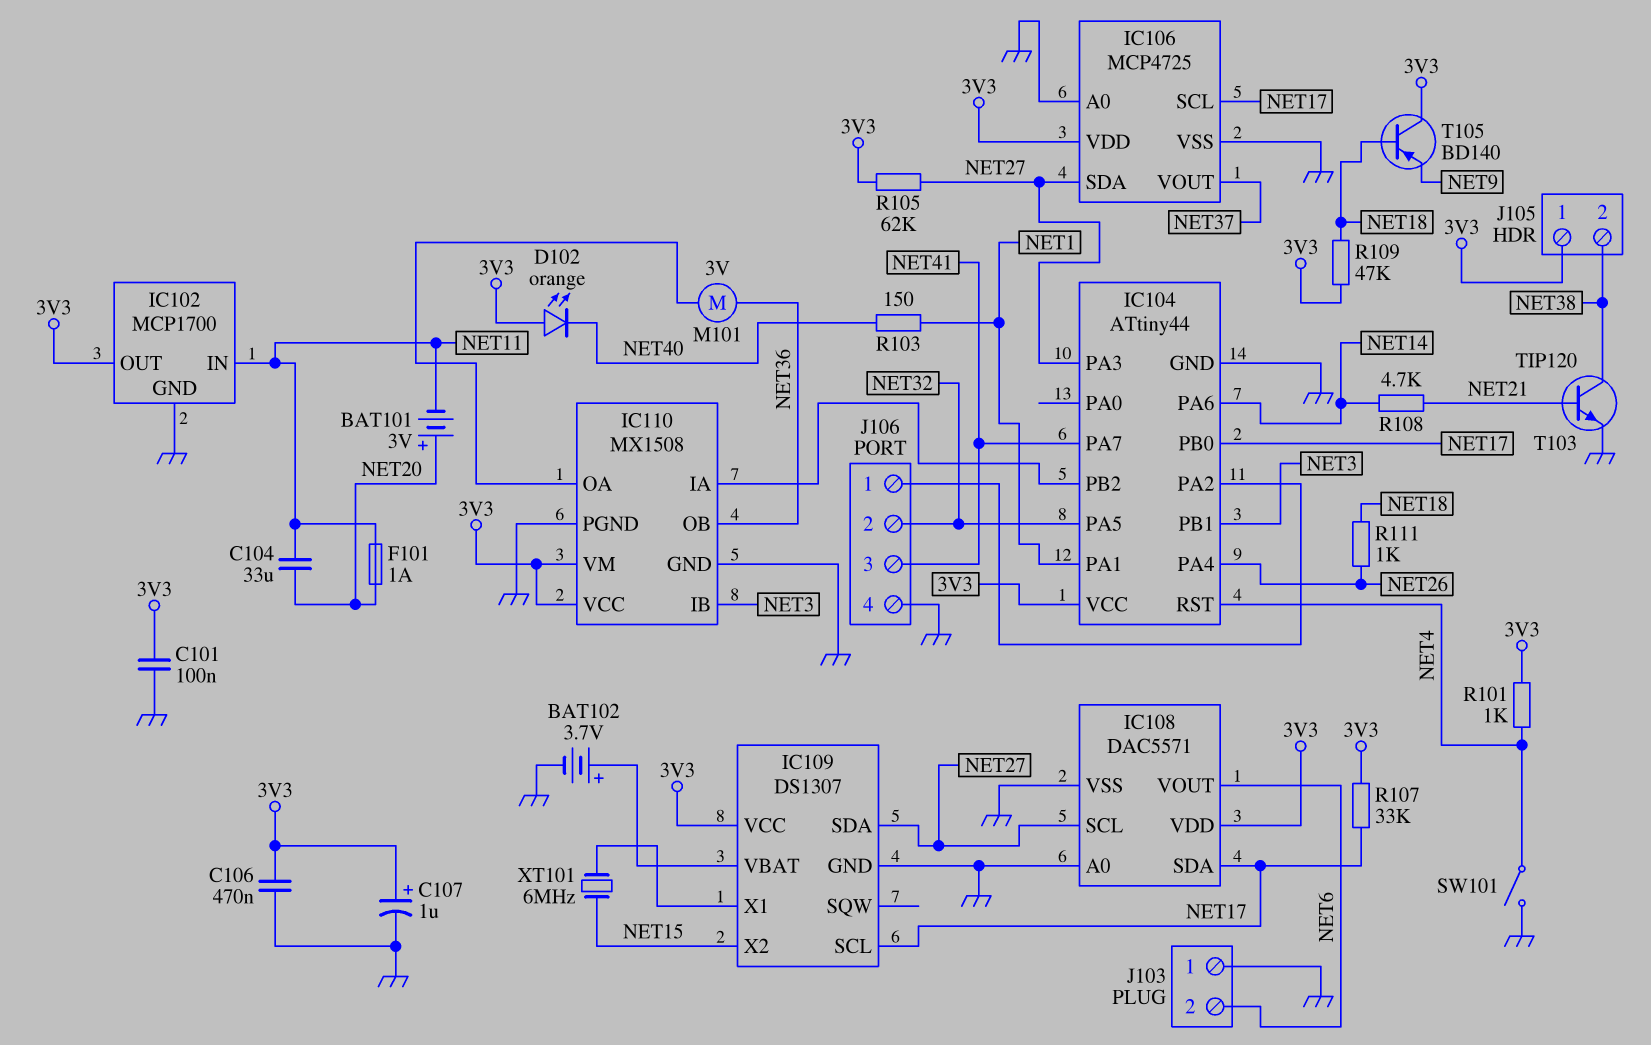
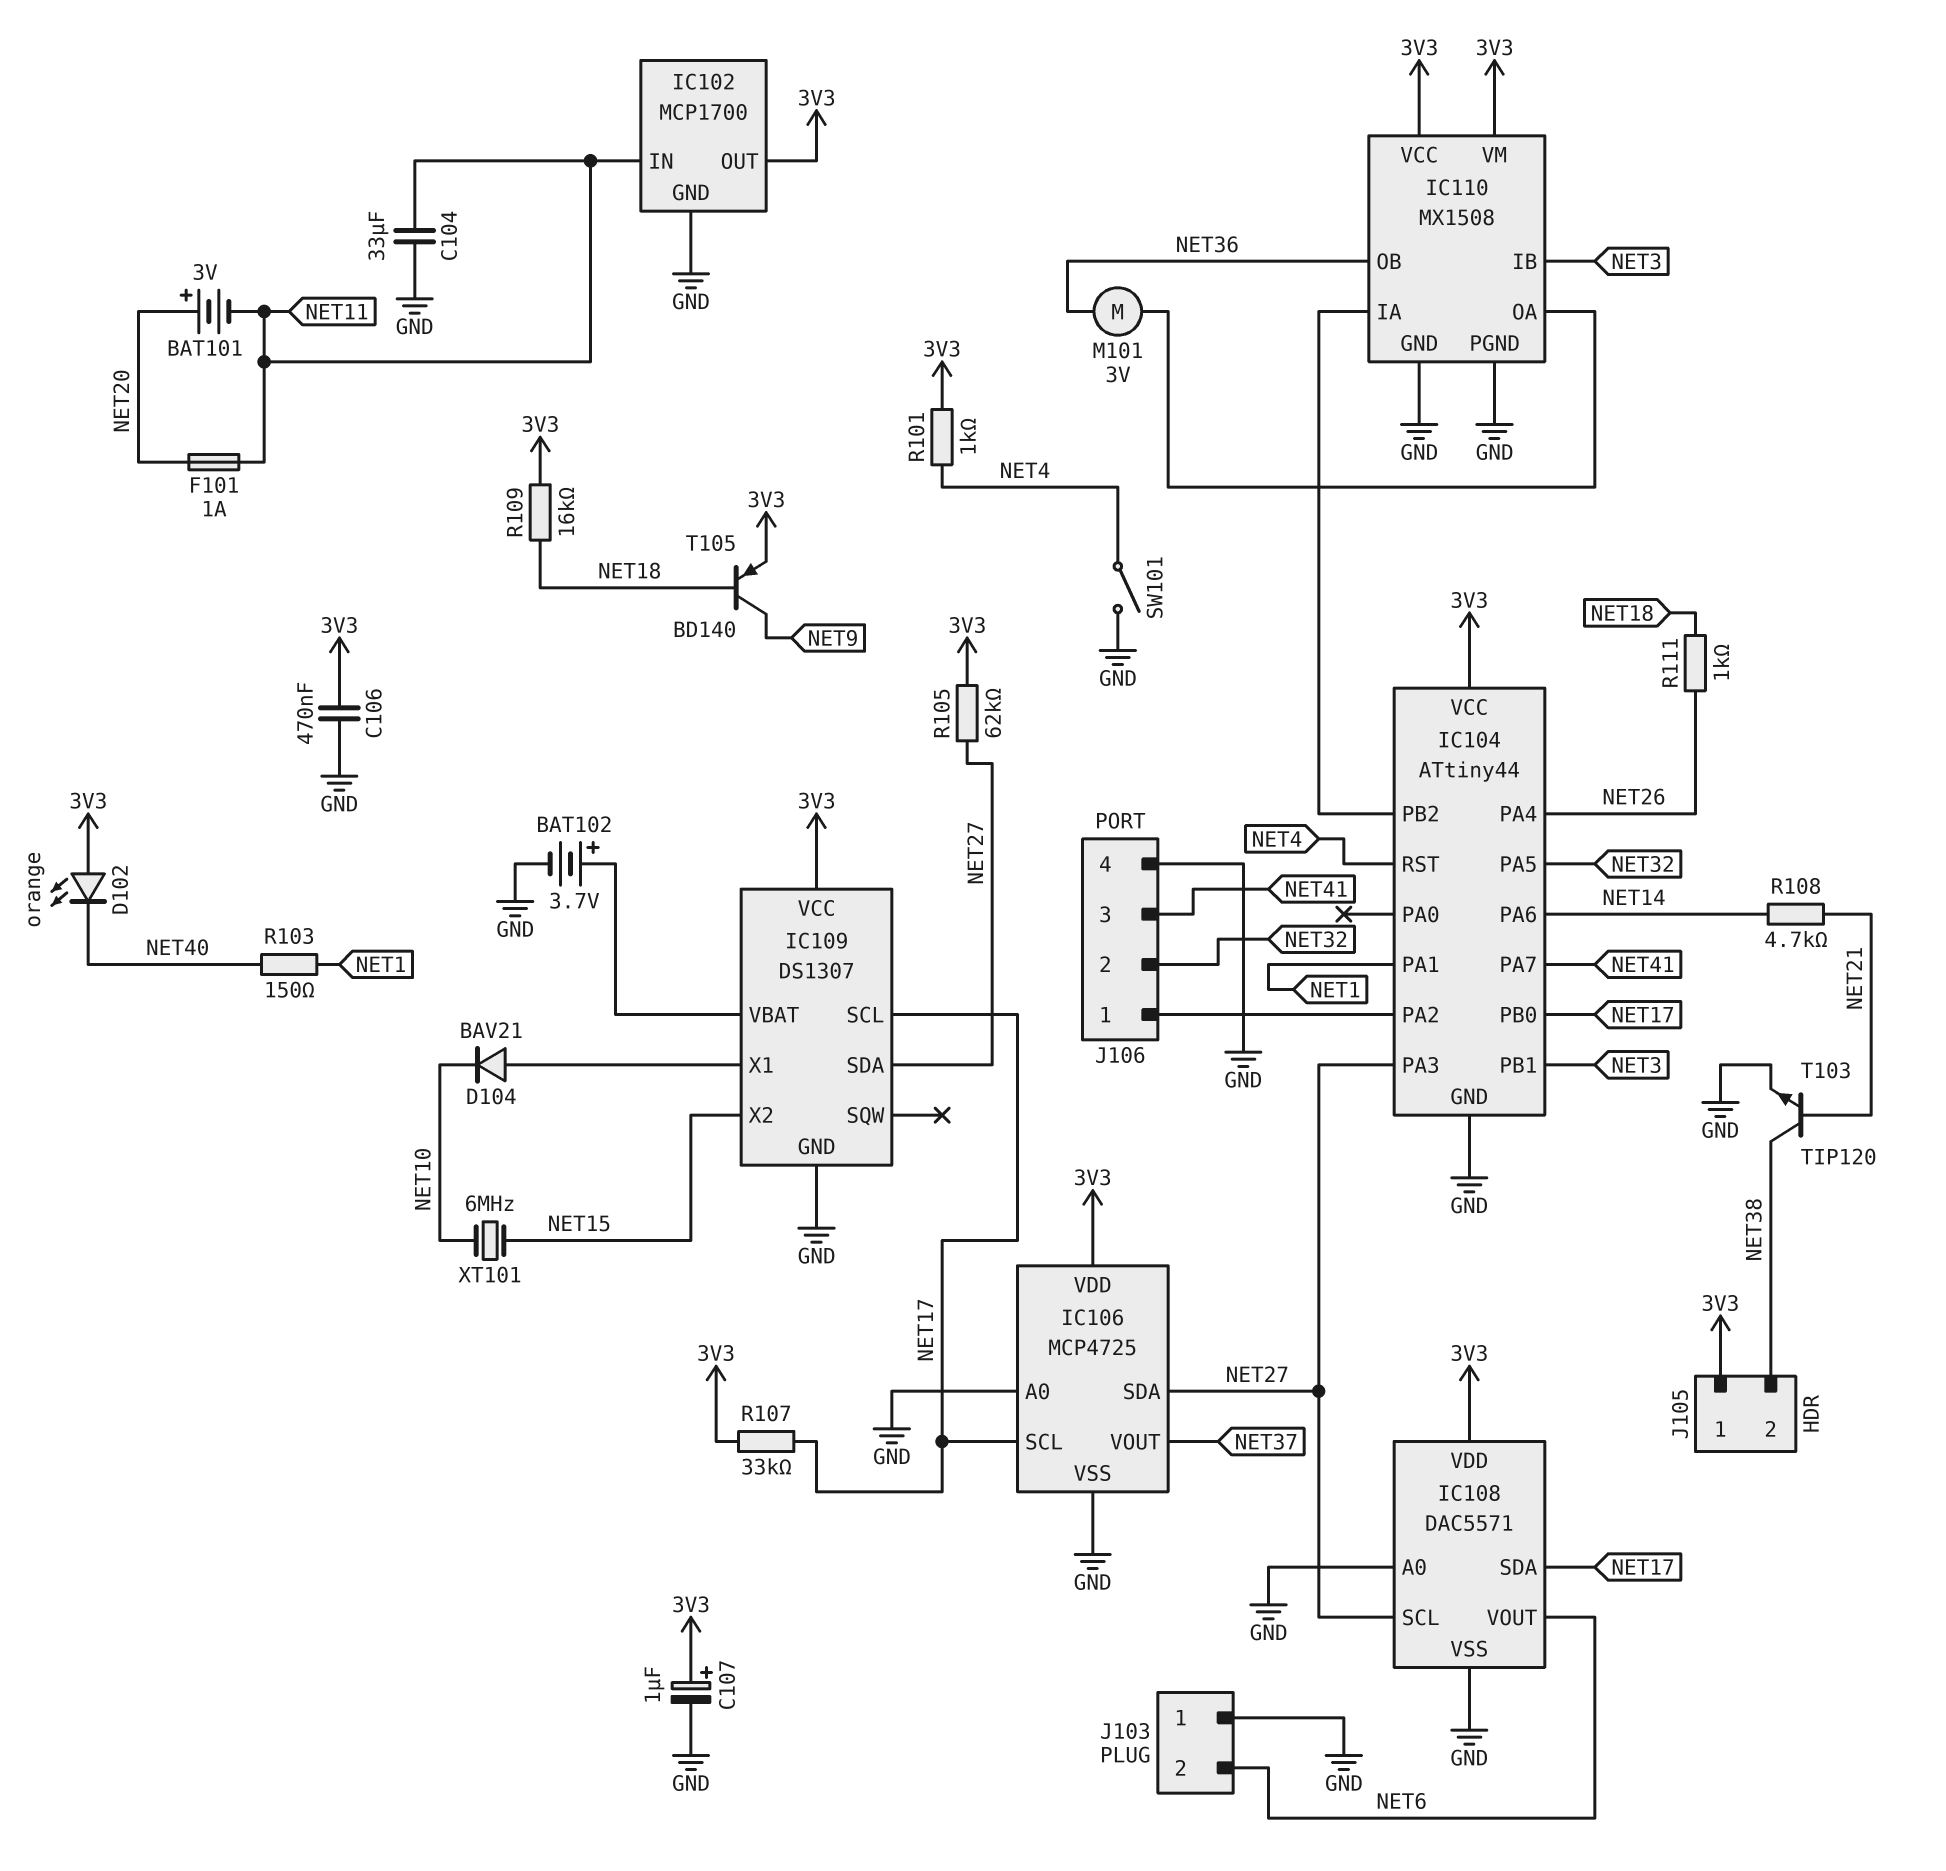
C101: 100nF (3V3, GND) -> none
C104: 33uF (NET11, NET20) -> 33uF (GND, NET11)
D104: none -> diode BAV21 (A IC109/X1, K NET10)
R109: 47k (3V3, NET18) -> 16k (3V3, NET18)
T105: PNP BD140 (B NET18, C 3V3, E NET9) -> PNP BD140 (B NET18, C NET9, E 3V3)
XT101: 6MHz (IC109/X1, NET15) -> 6MHz (NET10, NET15)

